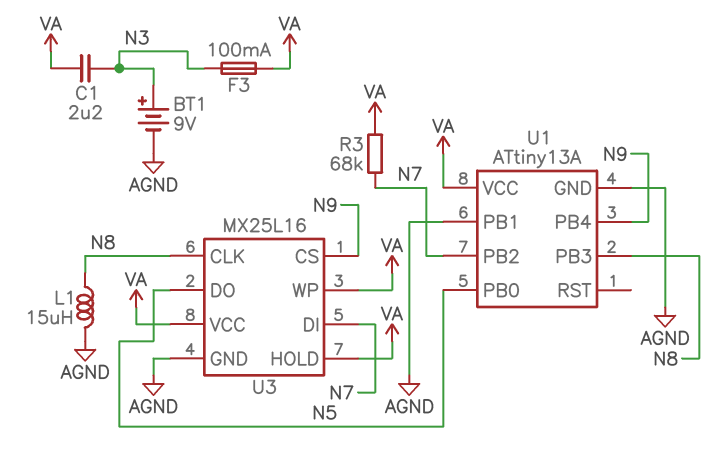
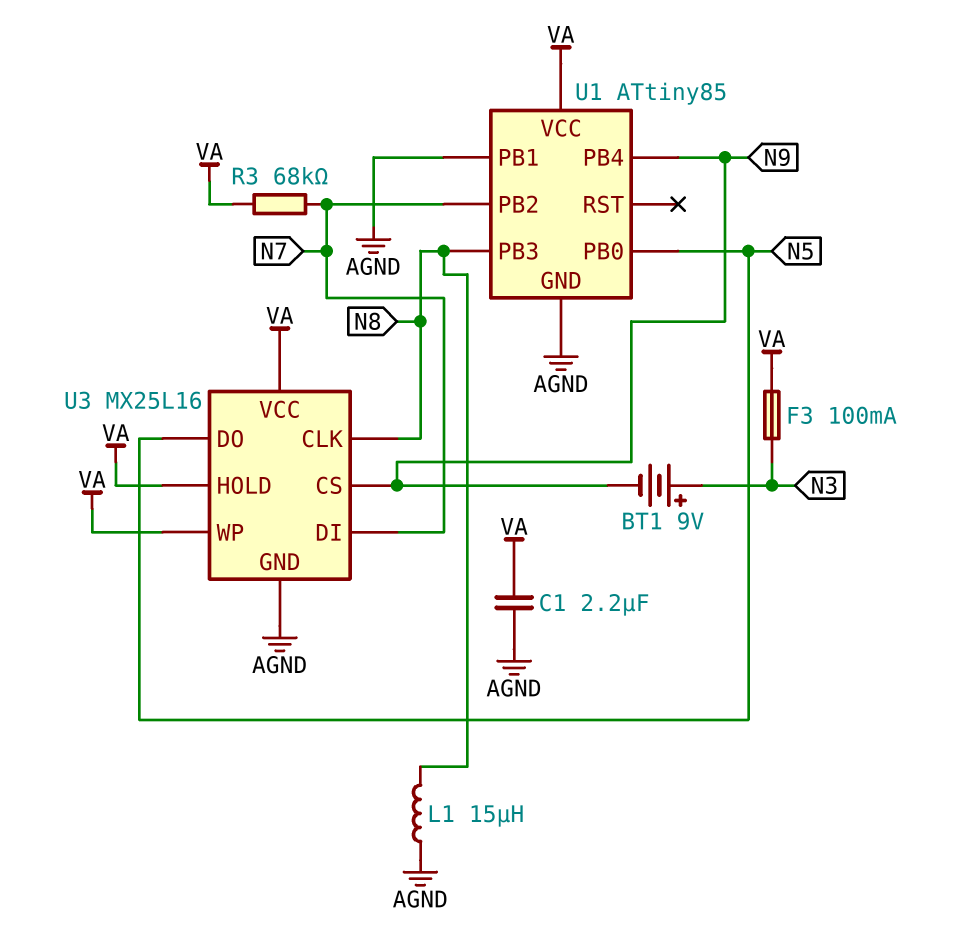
BT1: 9V (plus N3, minus AGND) -> 9V (plus N3, minus N9)
C1: 2.2uF (N3, VA) -> 2.2uF (AGND, VA)
U1: ATtiny13A -> ATtiny85

